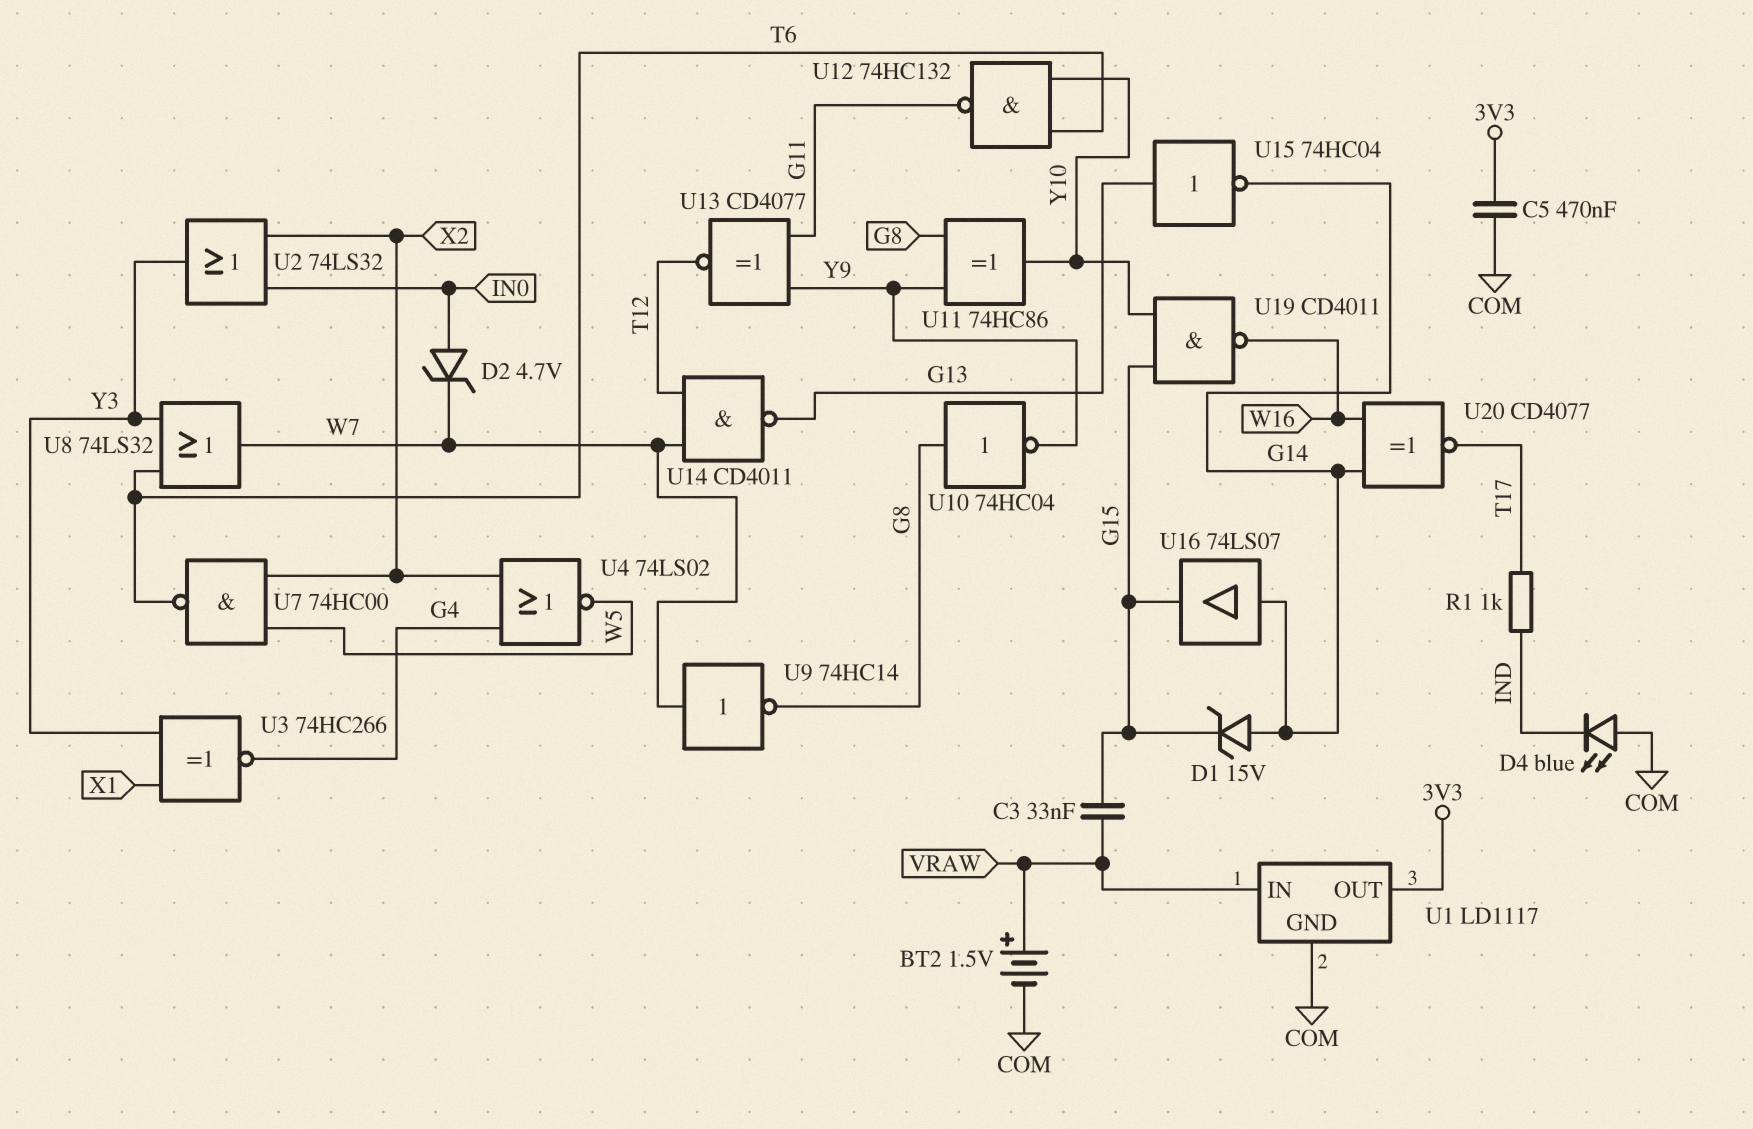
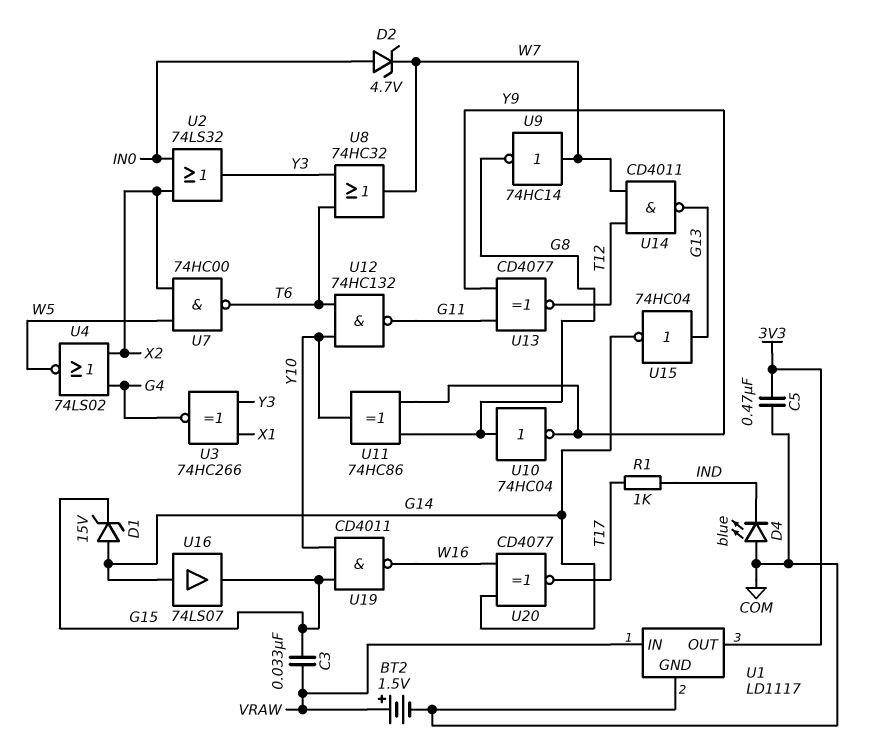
U8: OR 74LS32 (in T6, in Y3, out W7) -> OR 74HC32 (in T6, in Y3, out W7)

